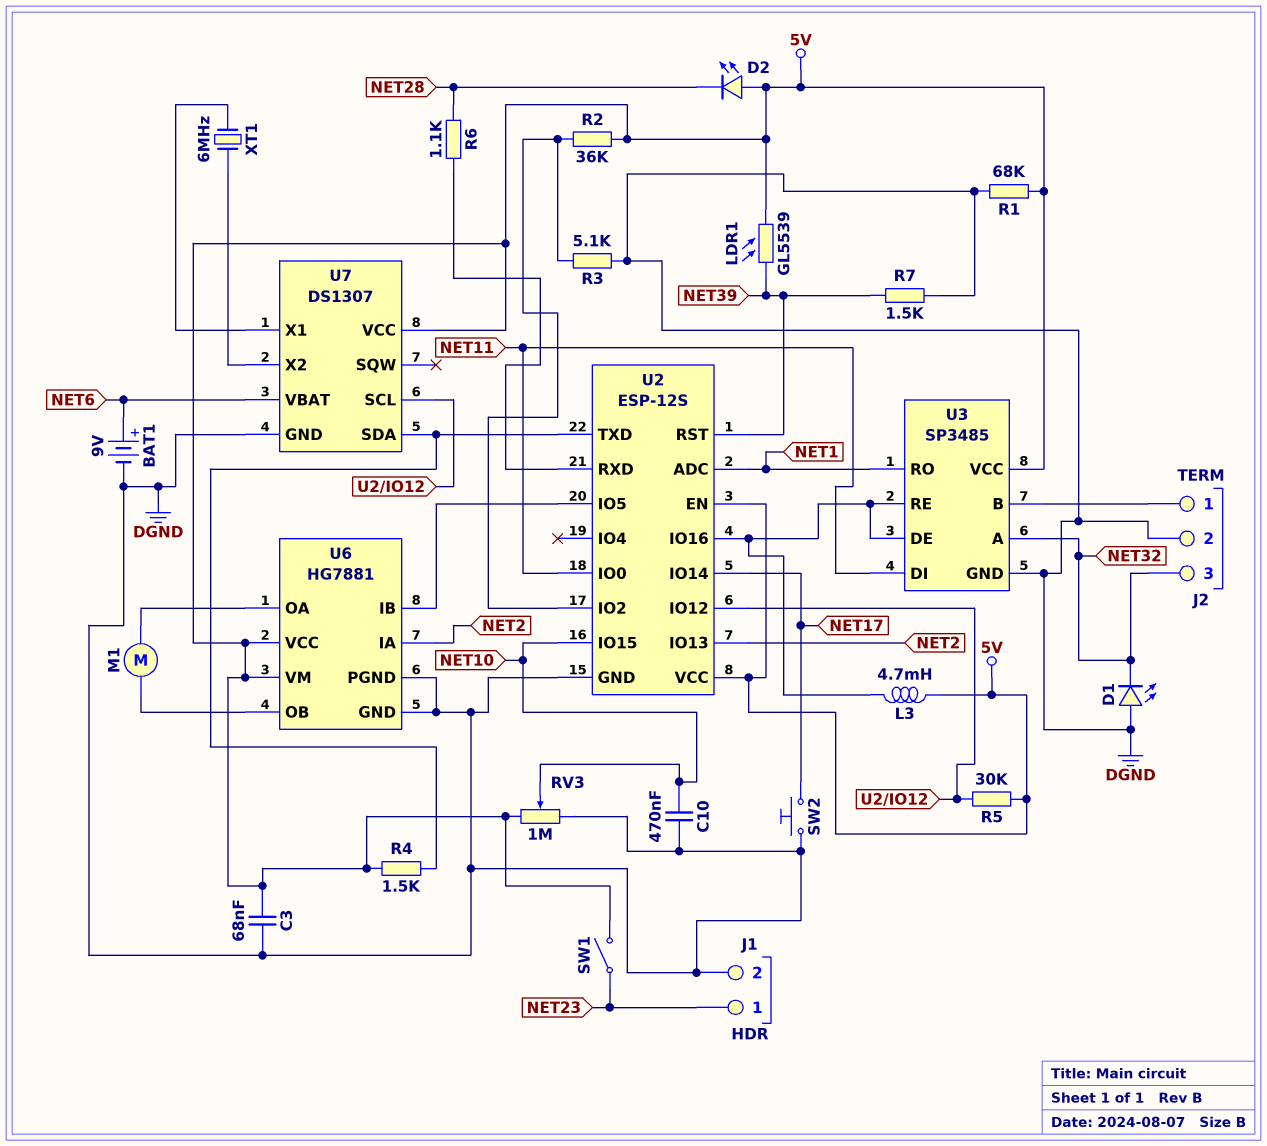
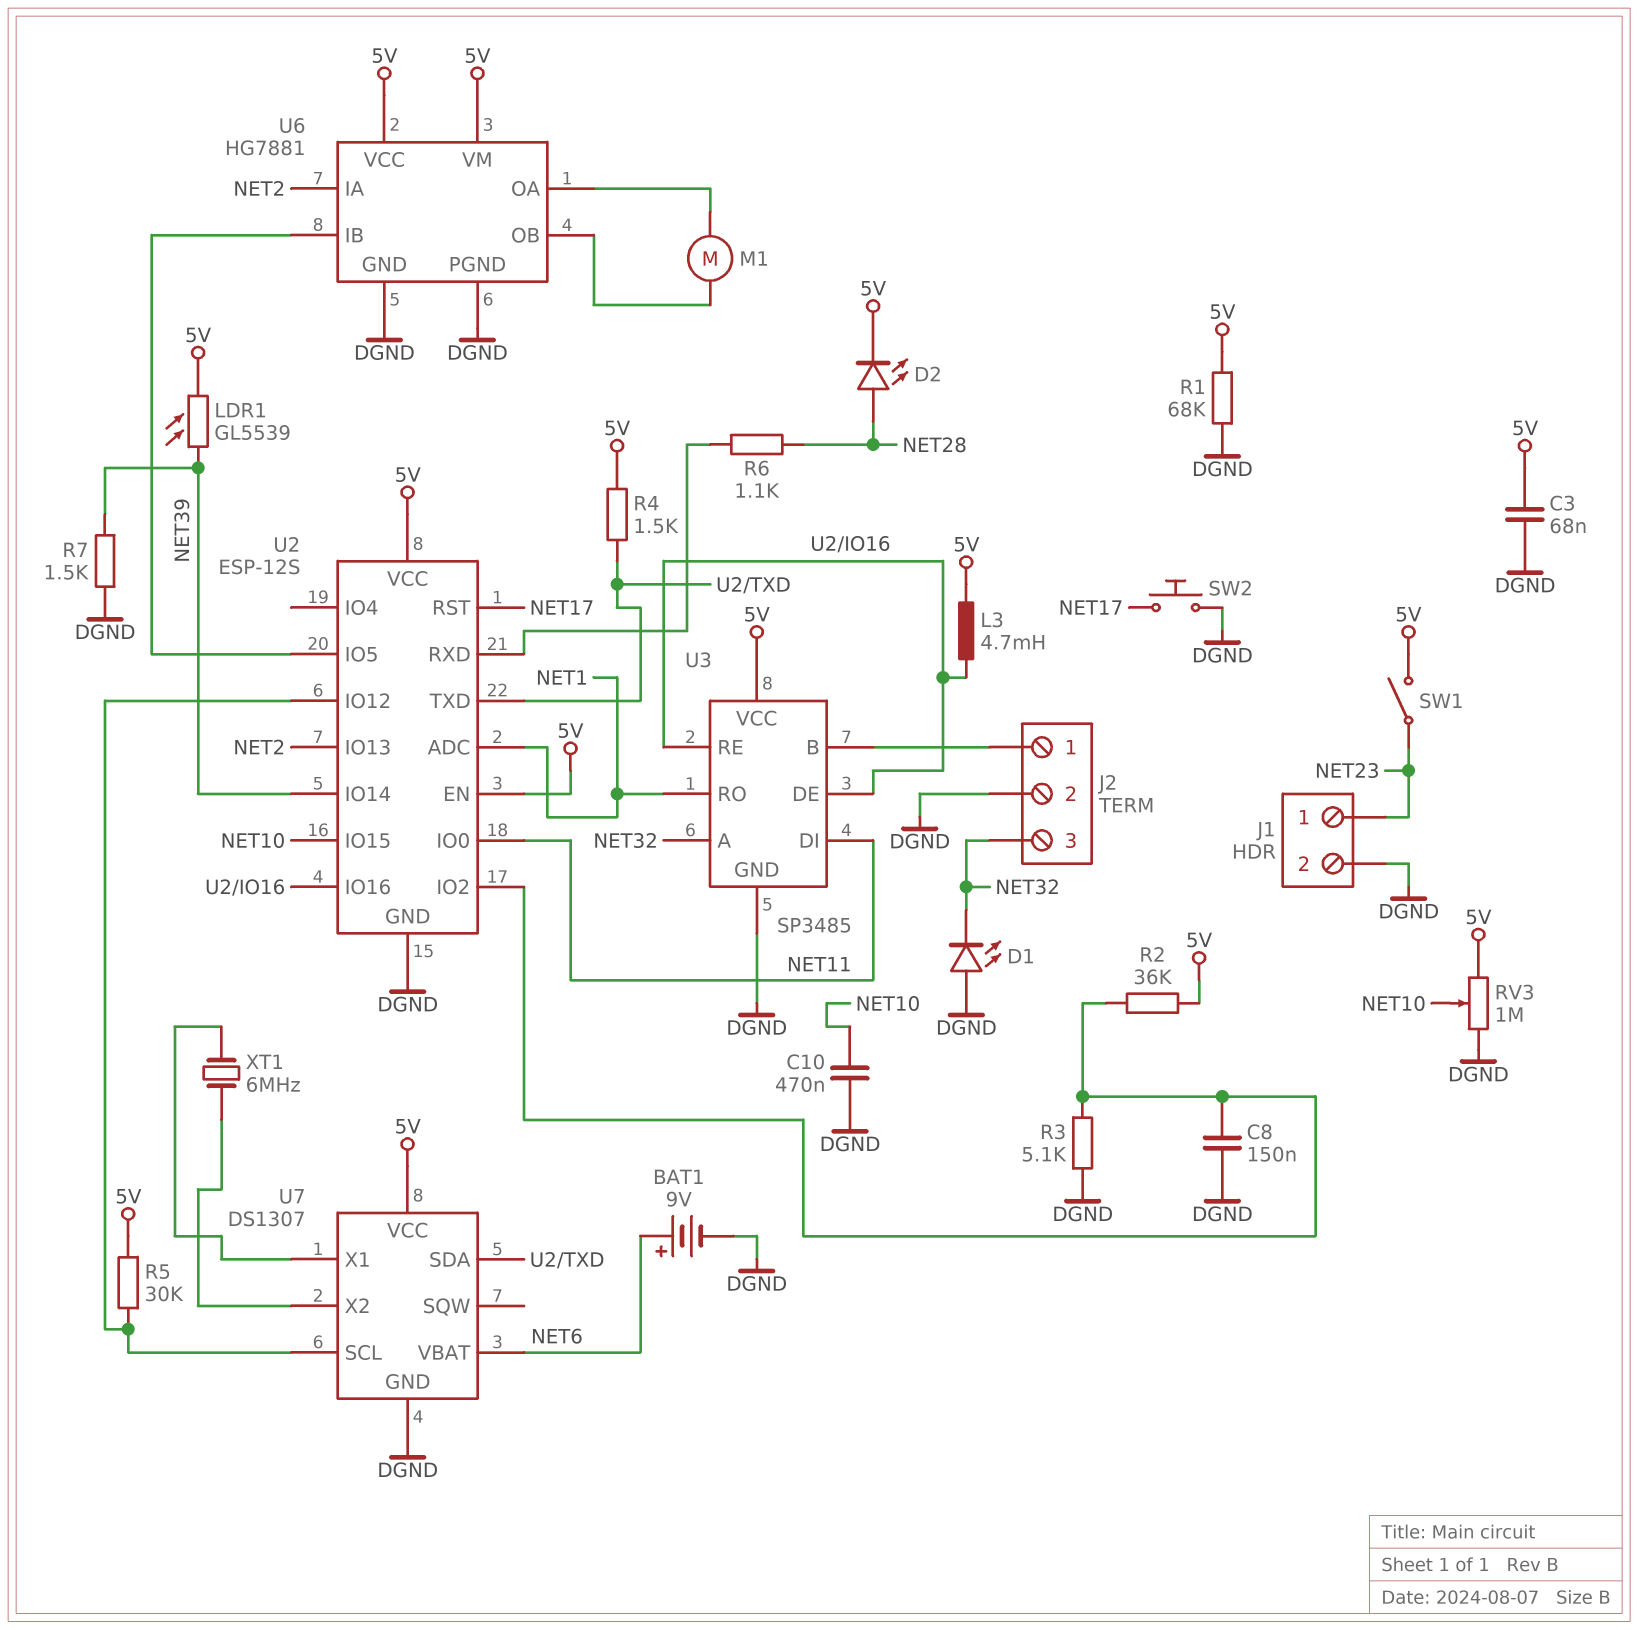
C8: none -> 150nF (DGND, U2/IO2)
D2: LED (A 5V, K NET28) -> LED (A NET28, K 5V)
U2 pin IO14: NET17 -> NET39
U2 pin RST: NET39 -> NET17

